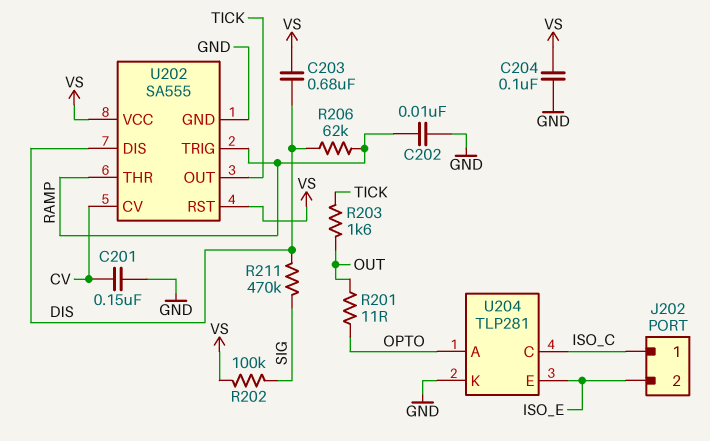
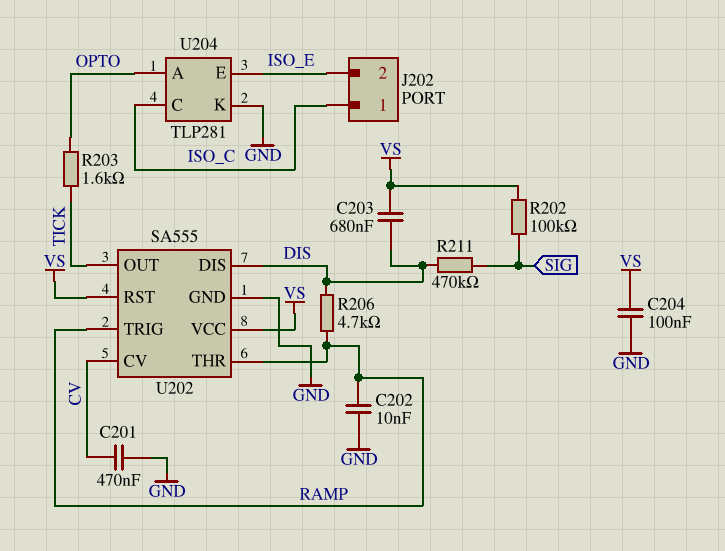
C201: 150nF (CV, GND) -> 470nF (CV, GND)
R201: 11 (OPTO, OUT) -> none
R203: 1.6k (OUT, TICK) -> 1.6k (OPTO, TICK)
R206: 62k (DIS, RAMP) -> 4.7k (DIS, RAMP)

